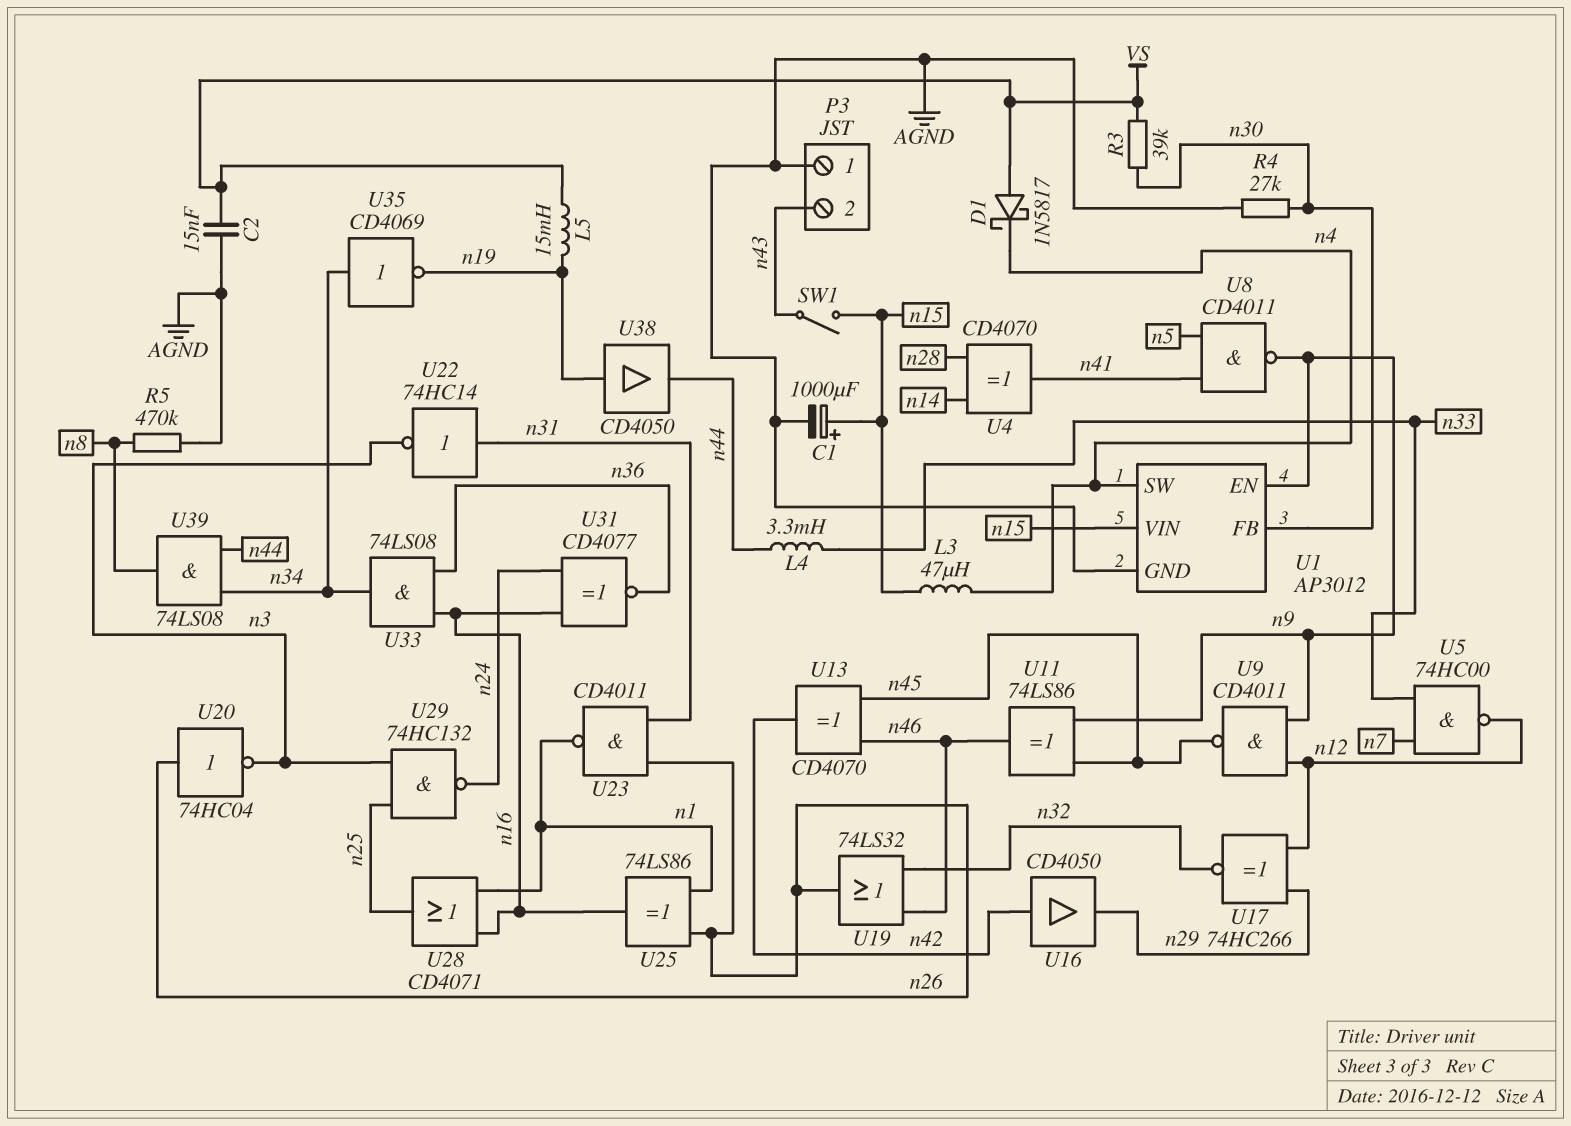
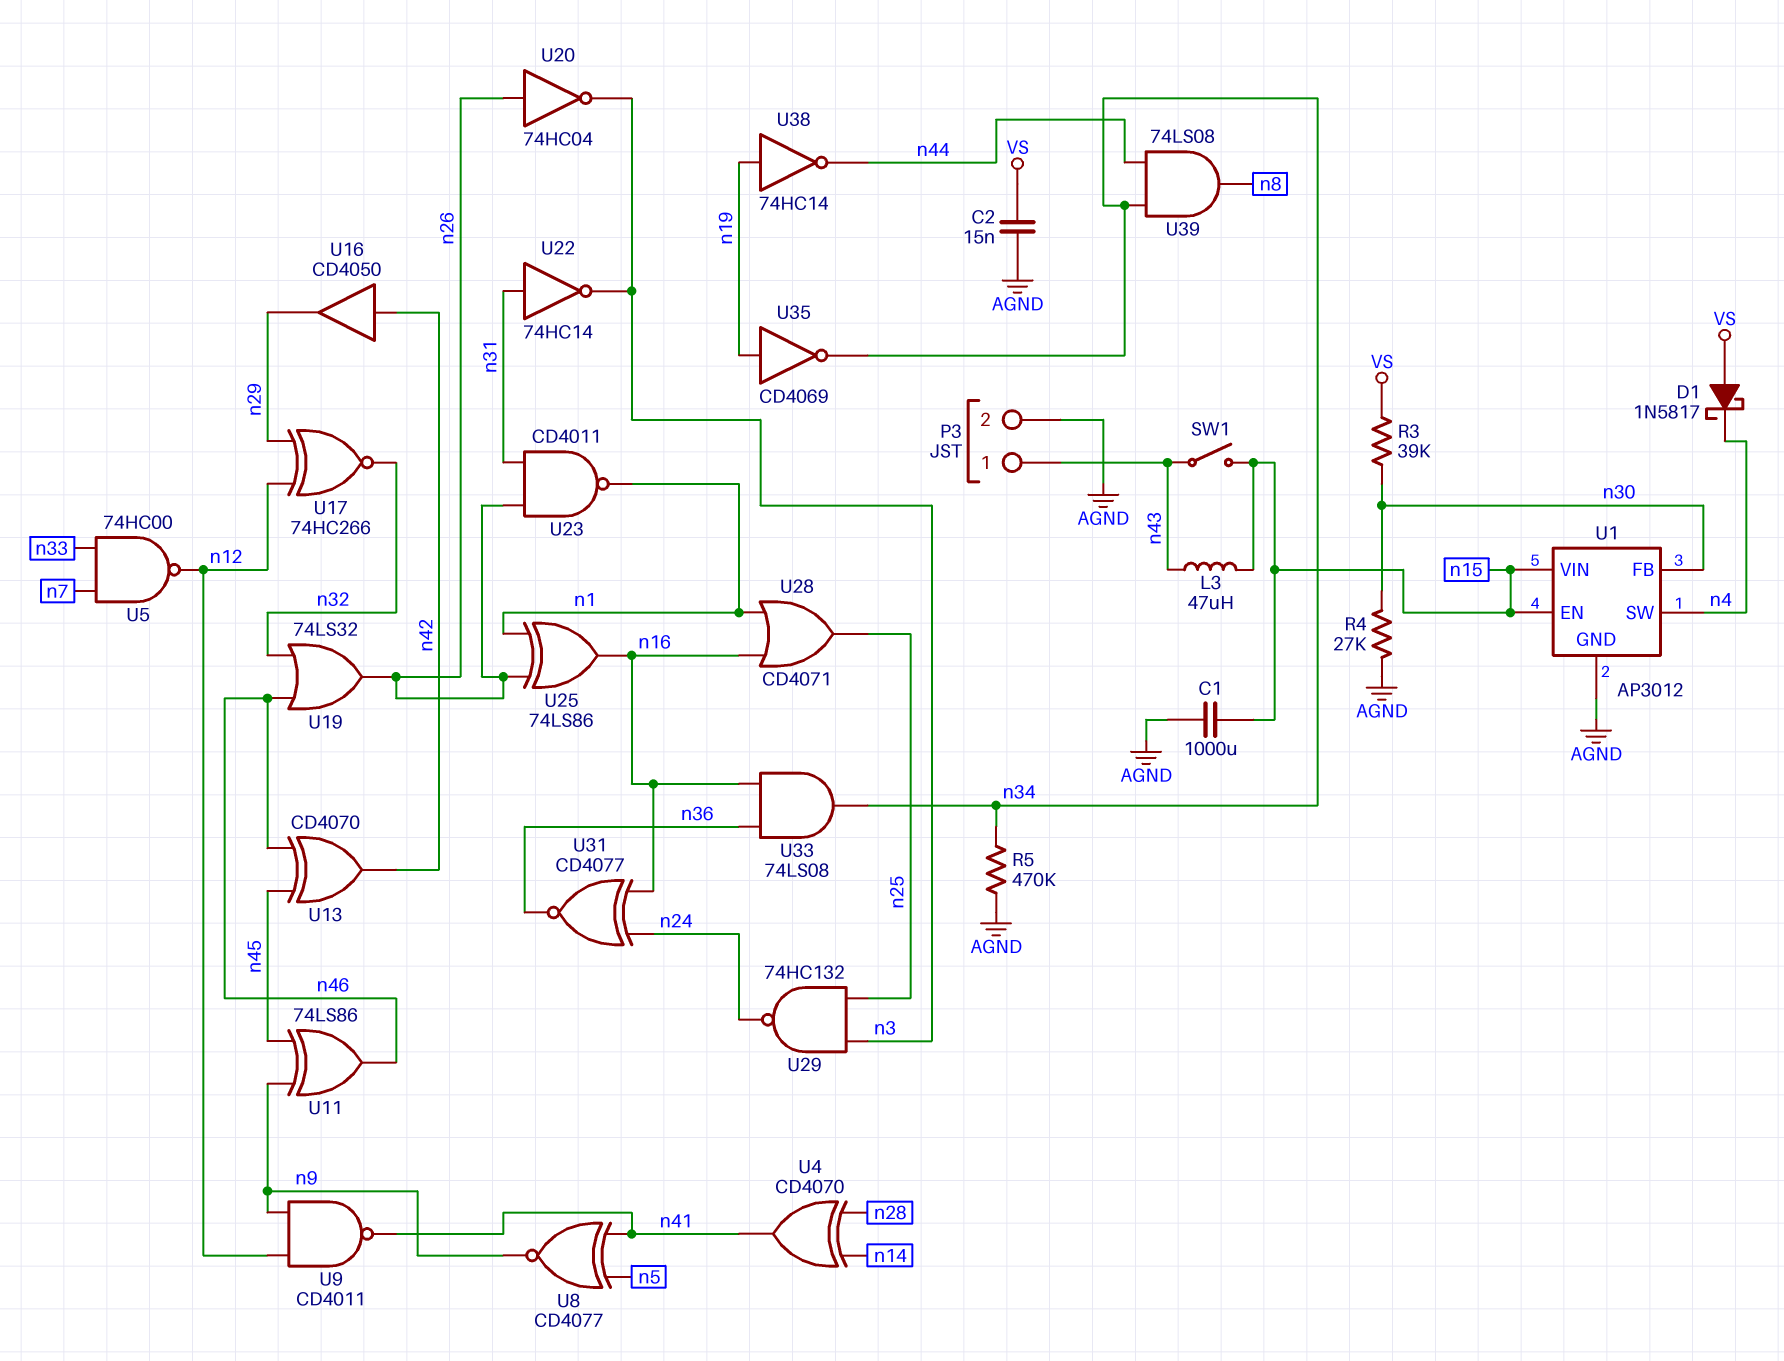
C1: 1000uF (plus n15, minus AGND) -> 1000uF (AGND, n15)
L3: 47uH (n4, n15) -> 47uH (n15, n43)
L4: 3.3mH (n33, n44) -> none
L5: 15mH (VS, n19) -> none
P3 pin 1: AGND -> n43
P3 pin 2: n43 -> AGND
R5: 470k (AGND, n8) -> 470k (AGND, n34)
U1 pin EN: n9 -> n15
U8: NAND CD4011 (in n5, in n41, out n9) -> XNOR CD4077 (in n5, in n41, out n9)
U9: NAND CD4011 (in n9, in n12, out n45) -> NAND CD4011 (in n9, in n12, out n41)
U35: NOT CD4069 (in n34, out n19) -> NOT CD4069 (in n19, out n34)
U38: buffer CD4050 (in n19, out n44) -> NOT 74HC14 (in n19, out n44)

